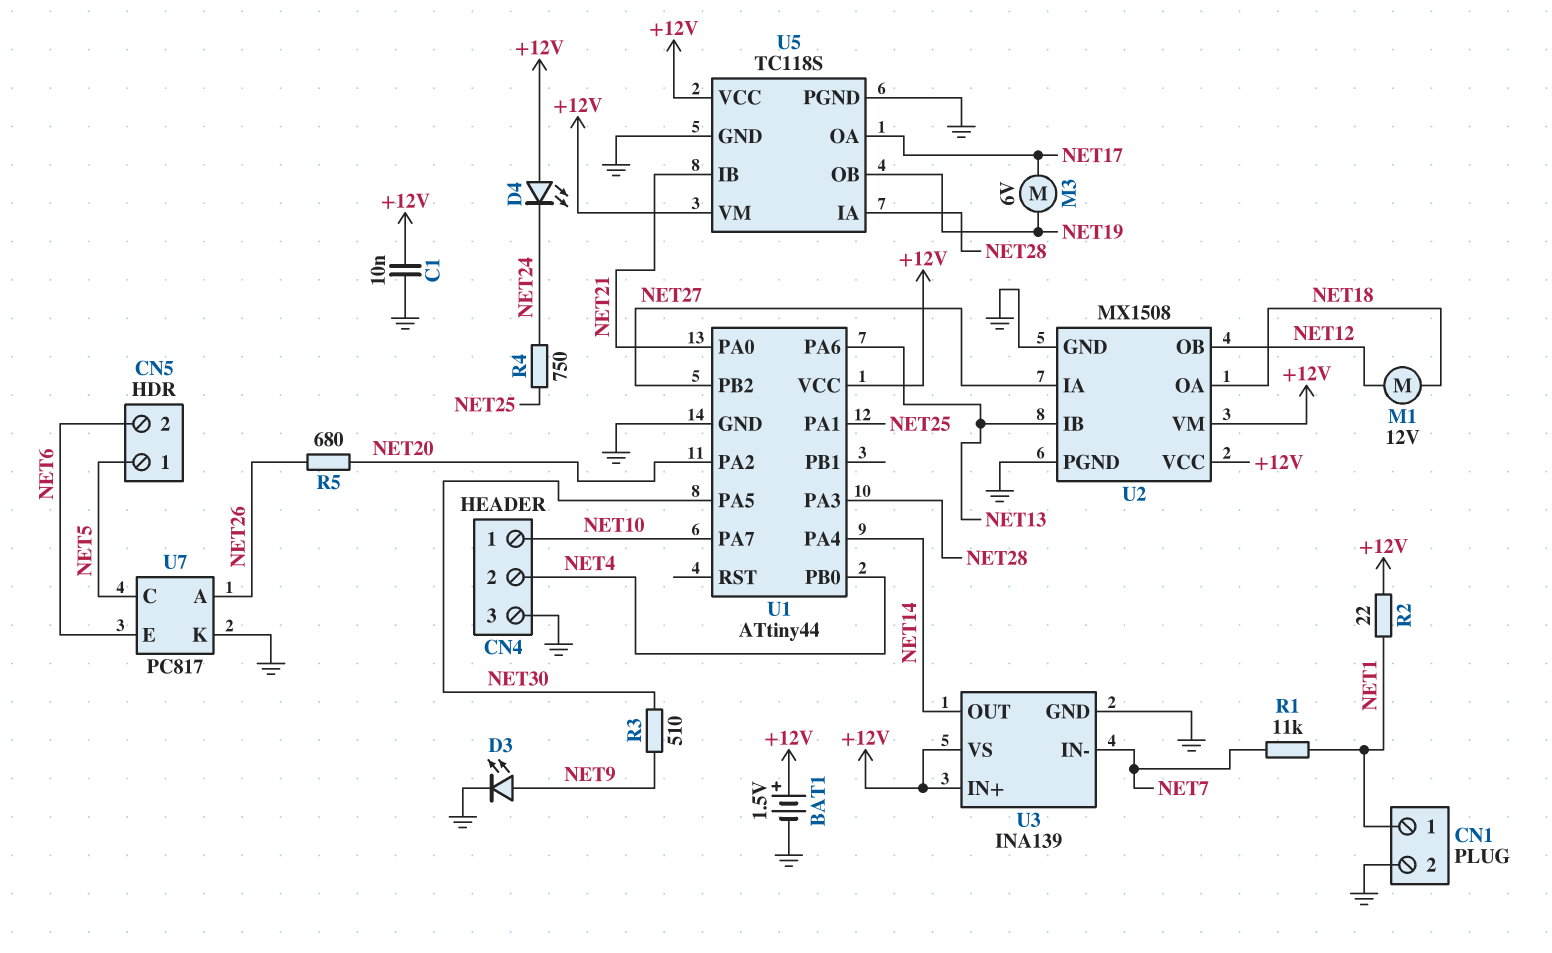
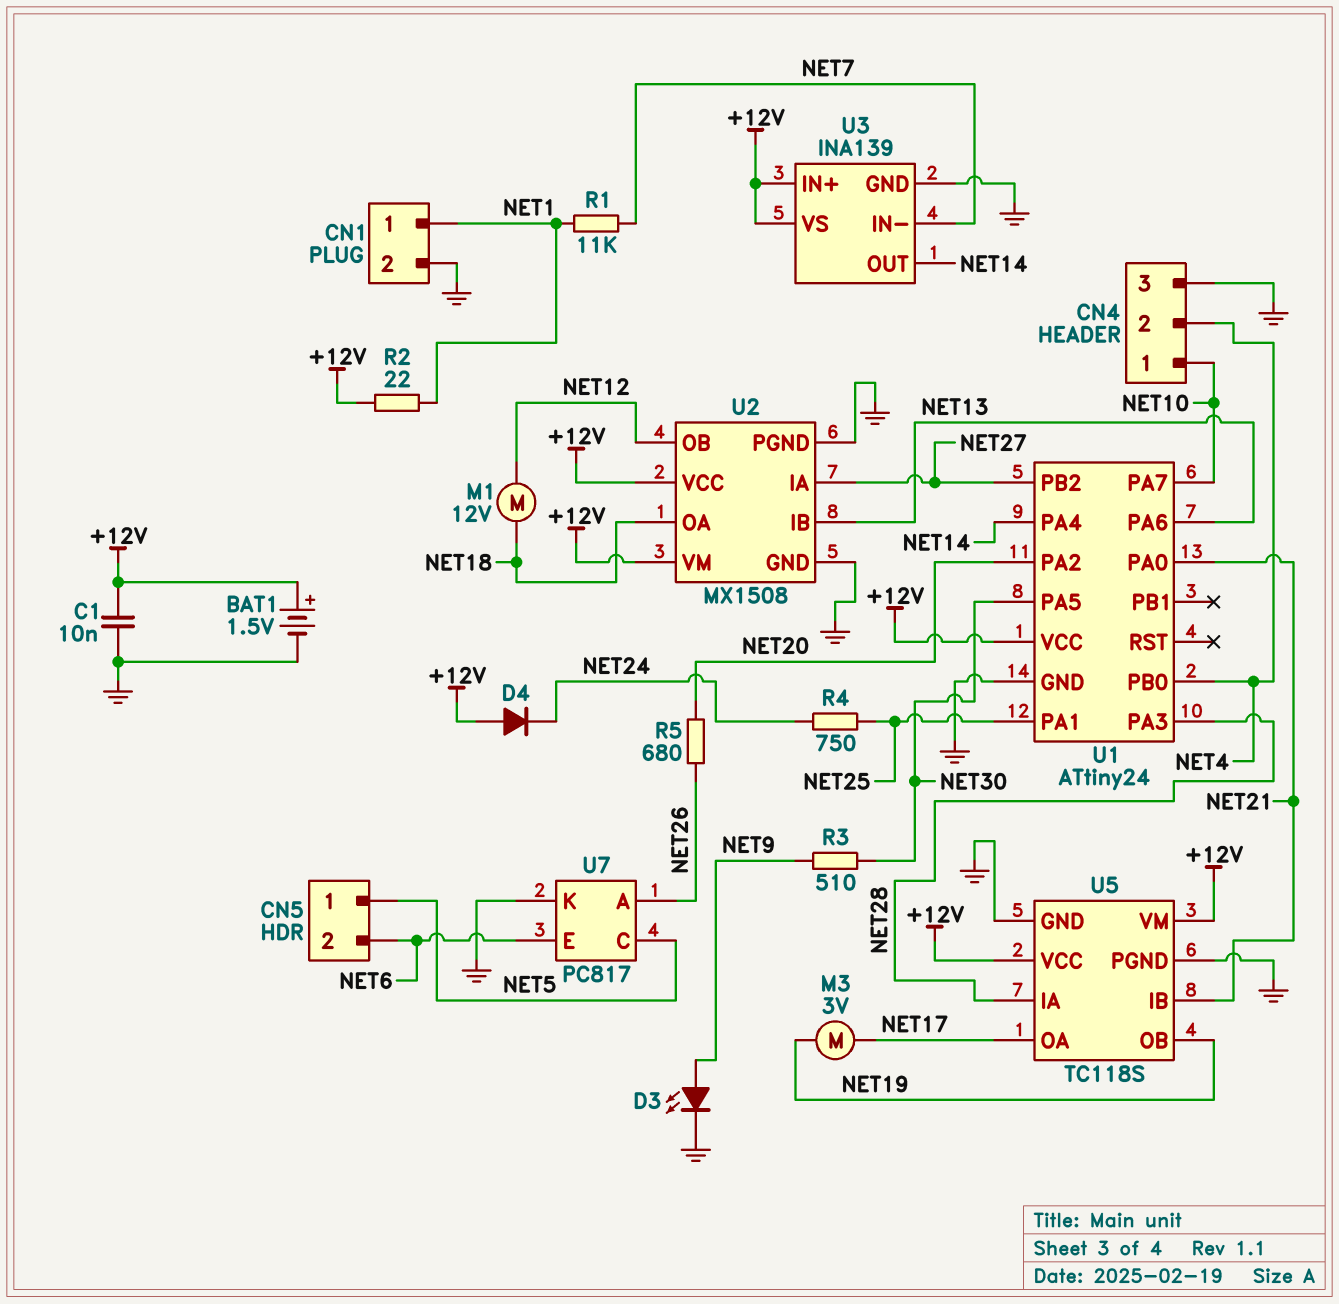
D4: LED (A +12V, K NET24) -> diode (A +12V, K NET24)
M3: motor 6V (NET17, NET19) -> motor 3V (NET17, NET19)
U1: ATtiny44 -> ATtiny24

